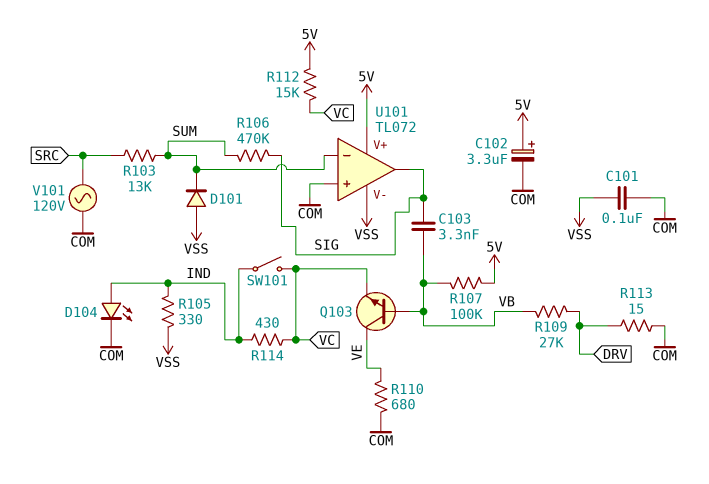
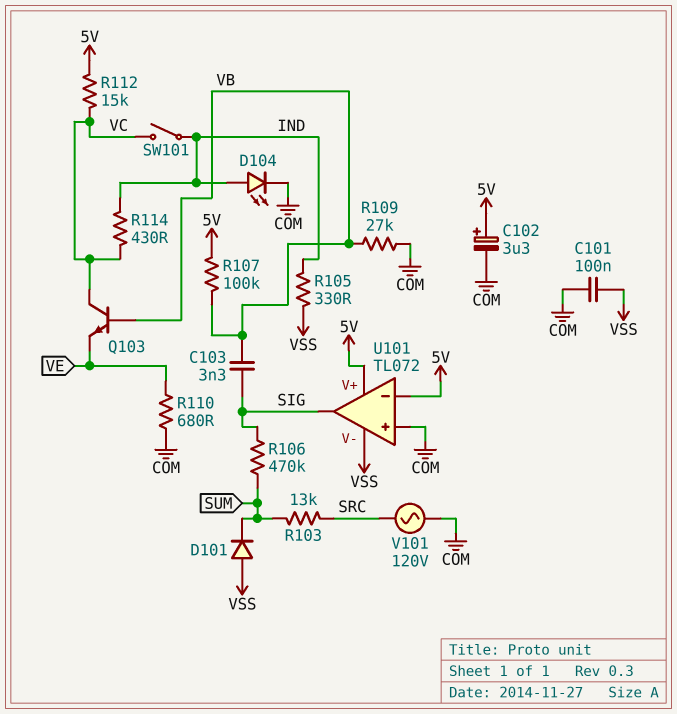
Q103: NPN (B VB, C VE, E VC) -> NPN (B VB, C VC, E VE)
R109: 27k (DRV, VB) -> 27k (COM, VB)
R113: 15 (COM, DRV) -> none
U101 pin in-: SUM -> 5V

